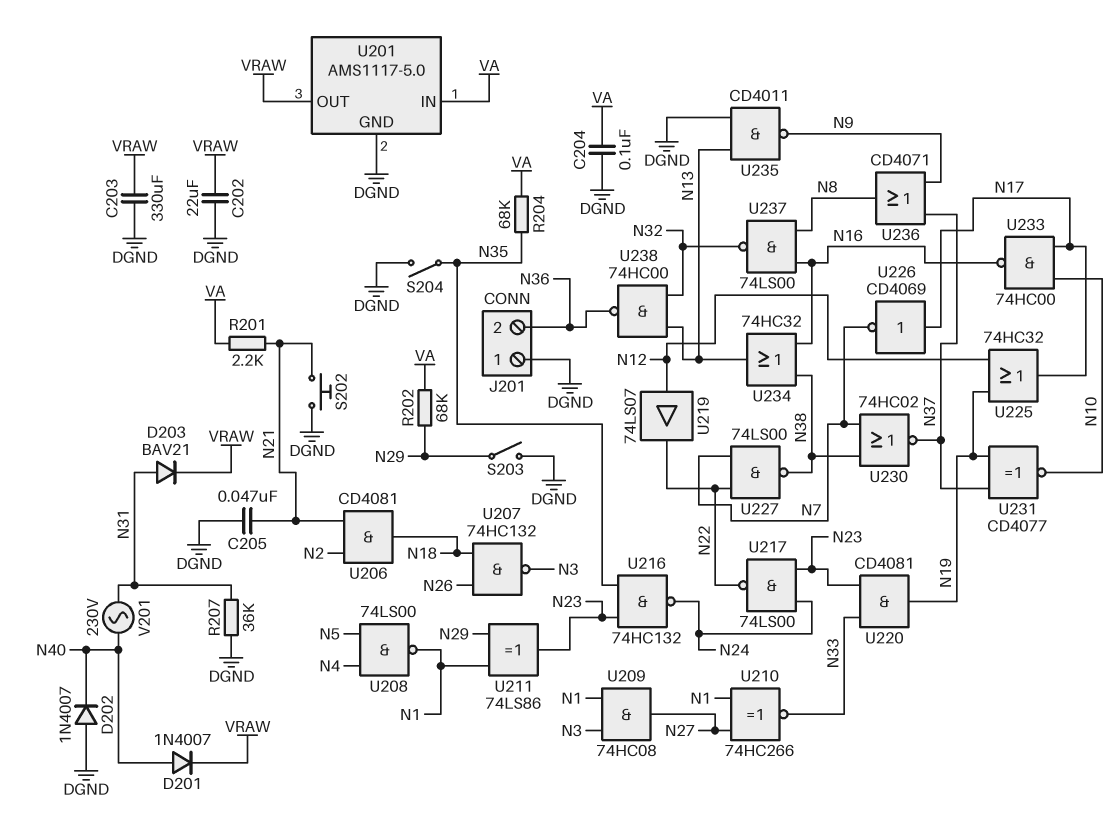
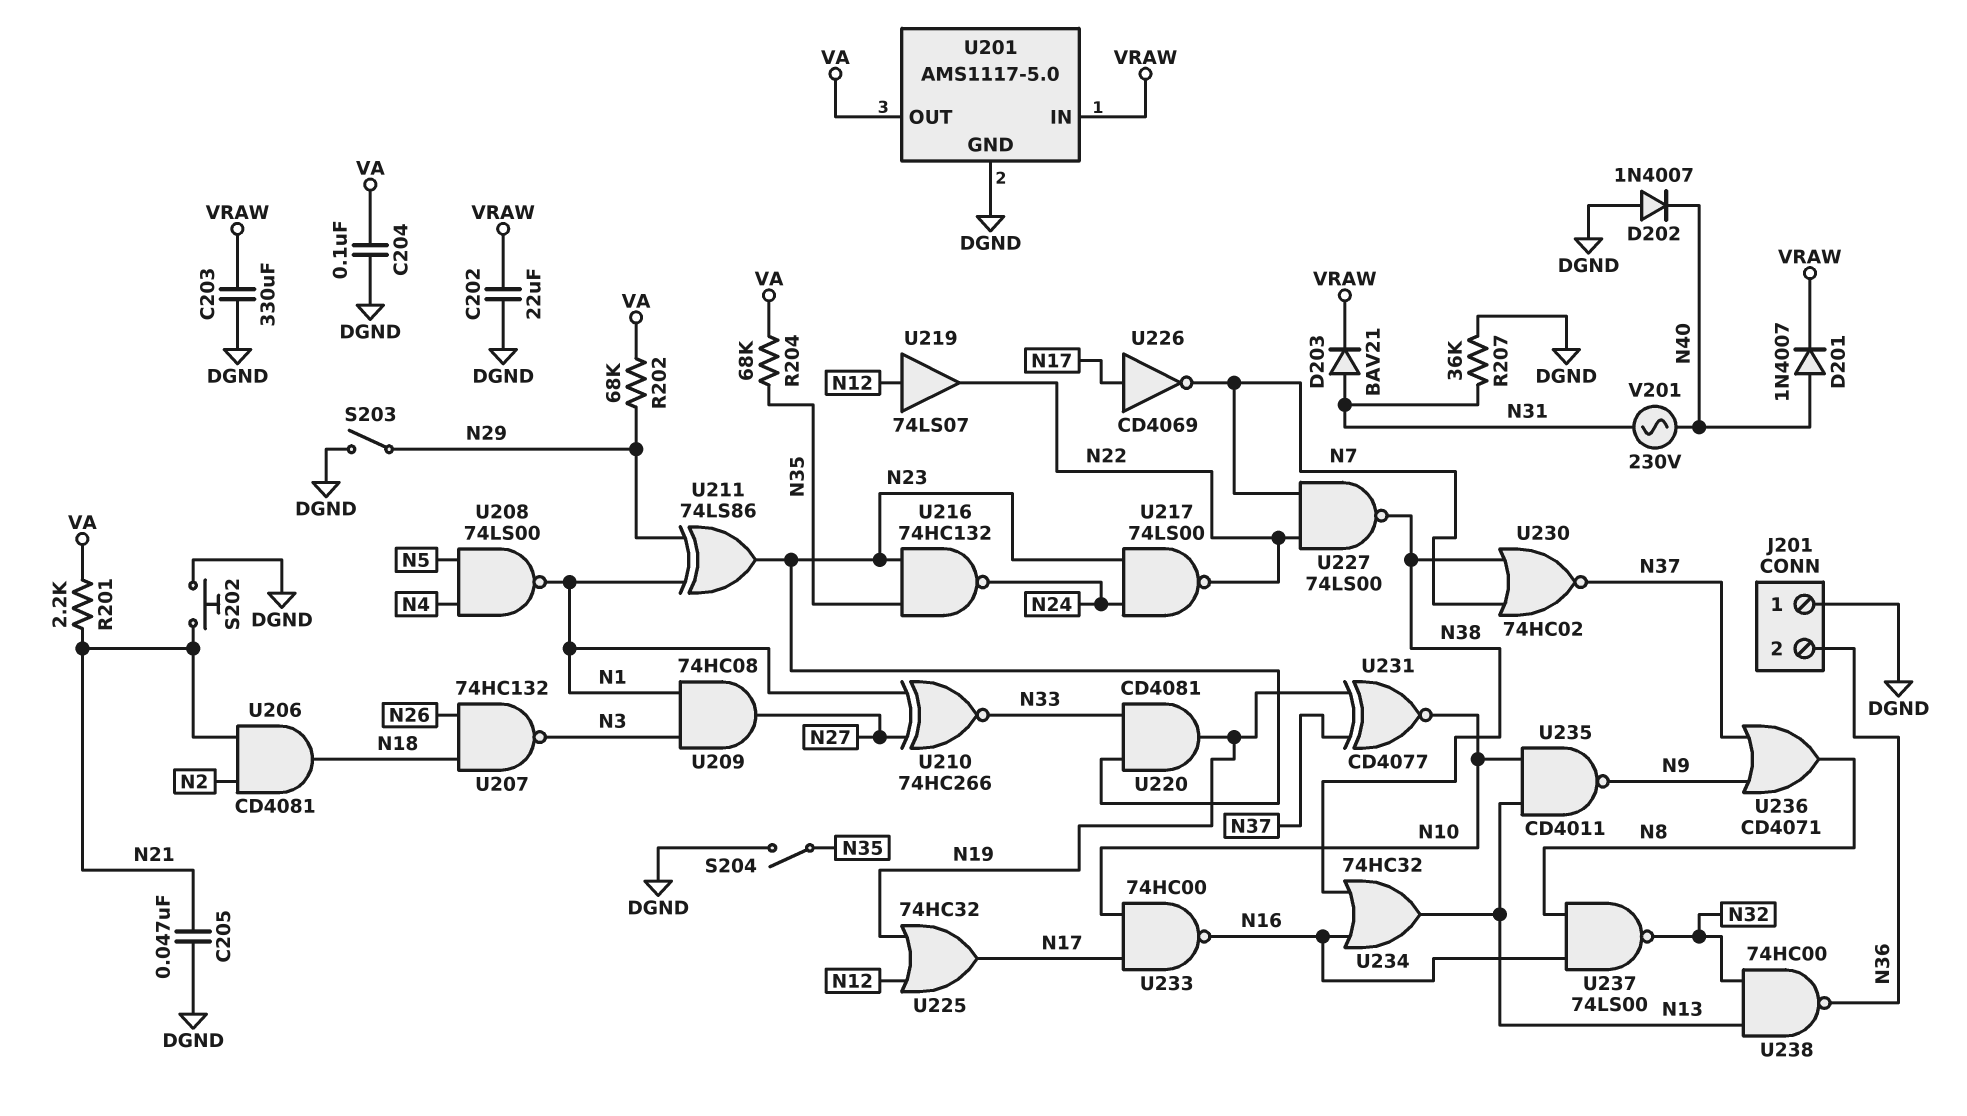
U201 pin IN: VA -> VRAW
U201 pin OUT: VRAW -> VA
U235: NAND CD4011 (in DGND, in N13, out N9) -> NAND CD4011 (in N10, in N13, out N9)

